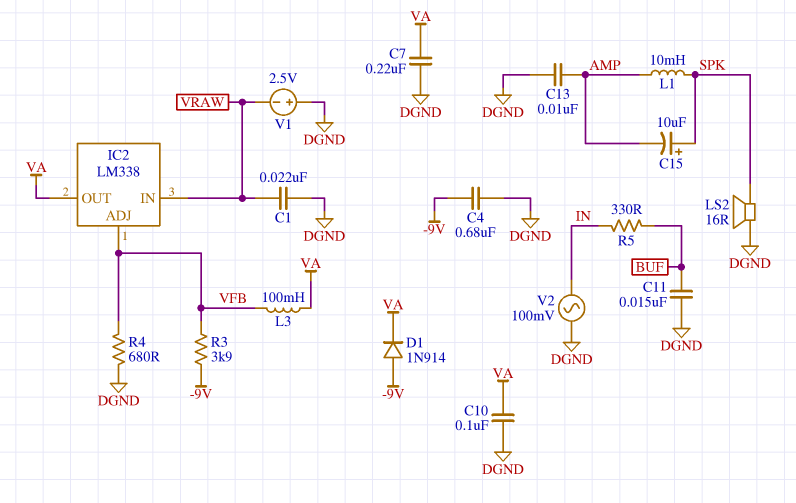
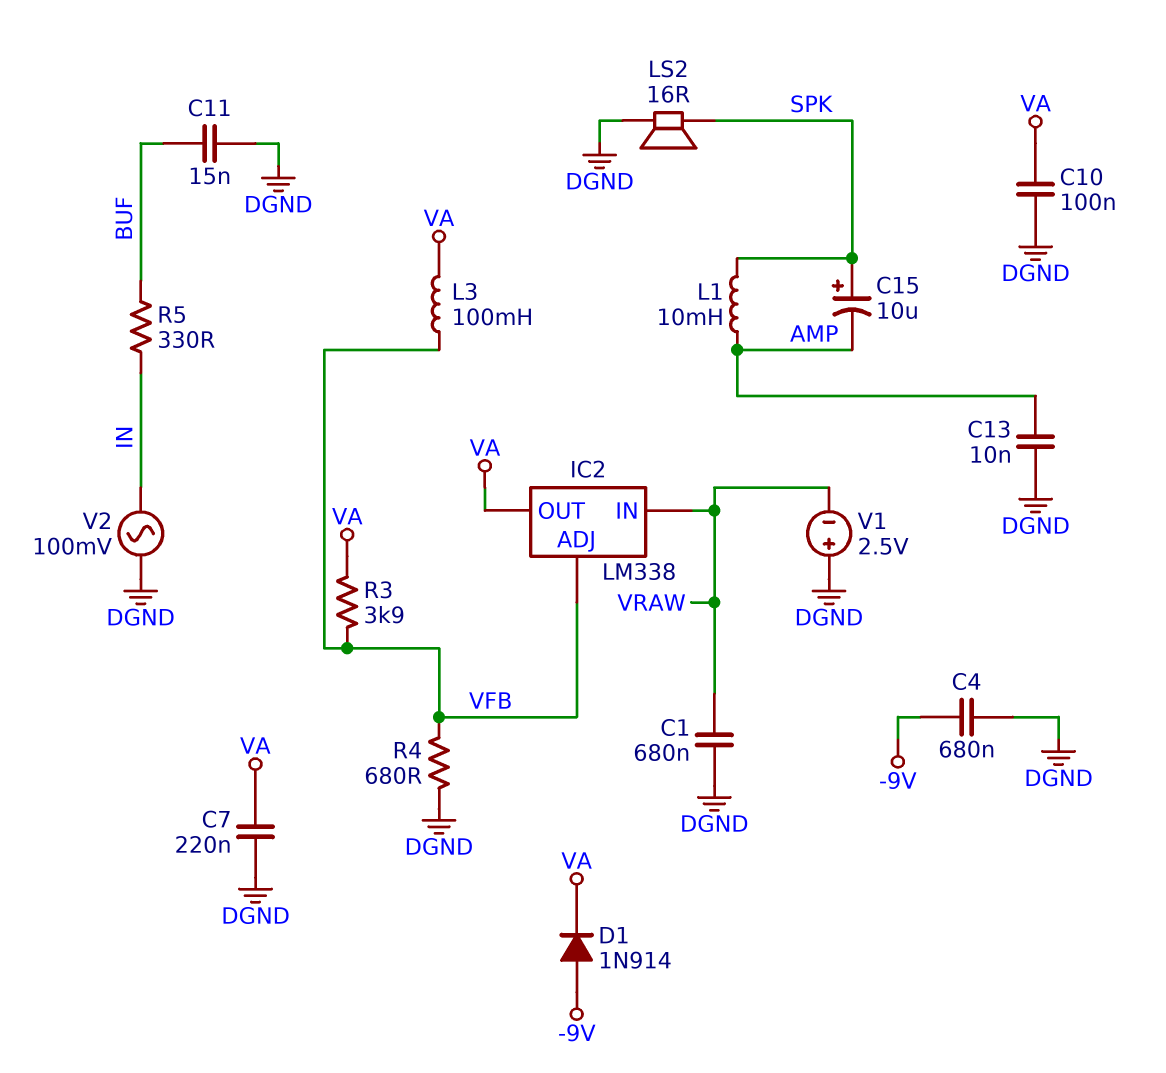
C1: 22nF (DGND, VRAW) -> 680nF (DGND, VRAW)
R3: 3.9k (-9V, VFB) -> 3.9k (VA, VFB)

